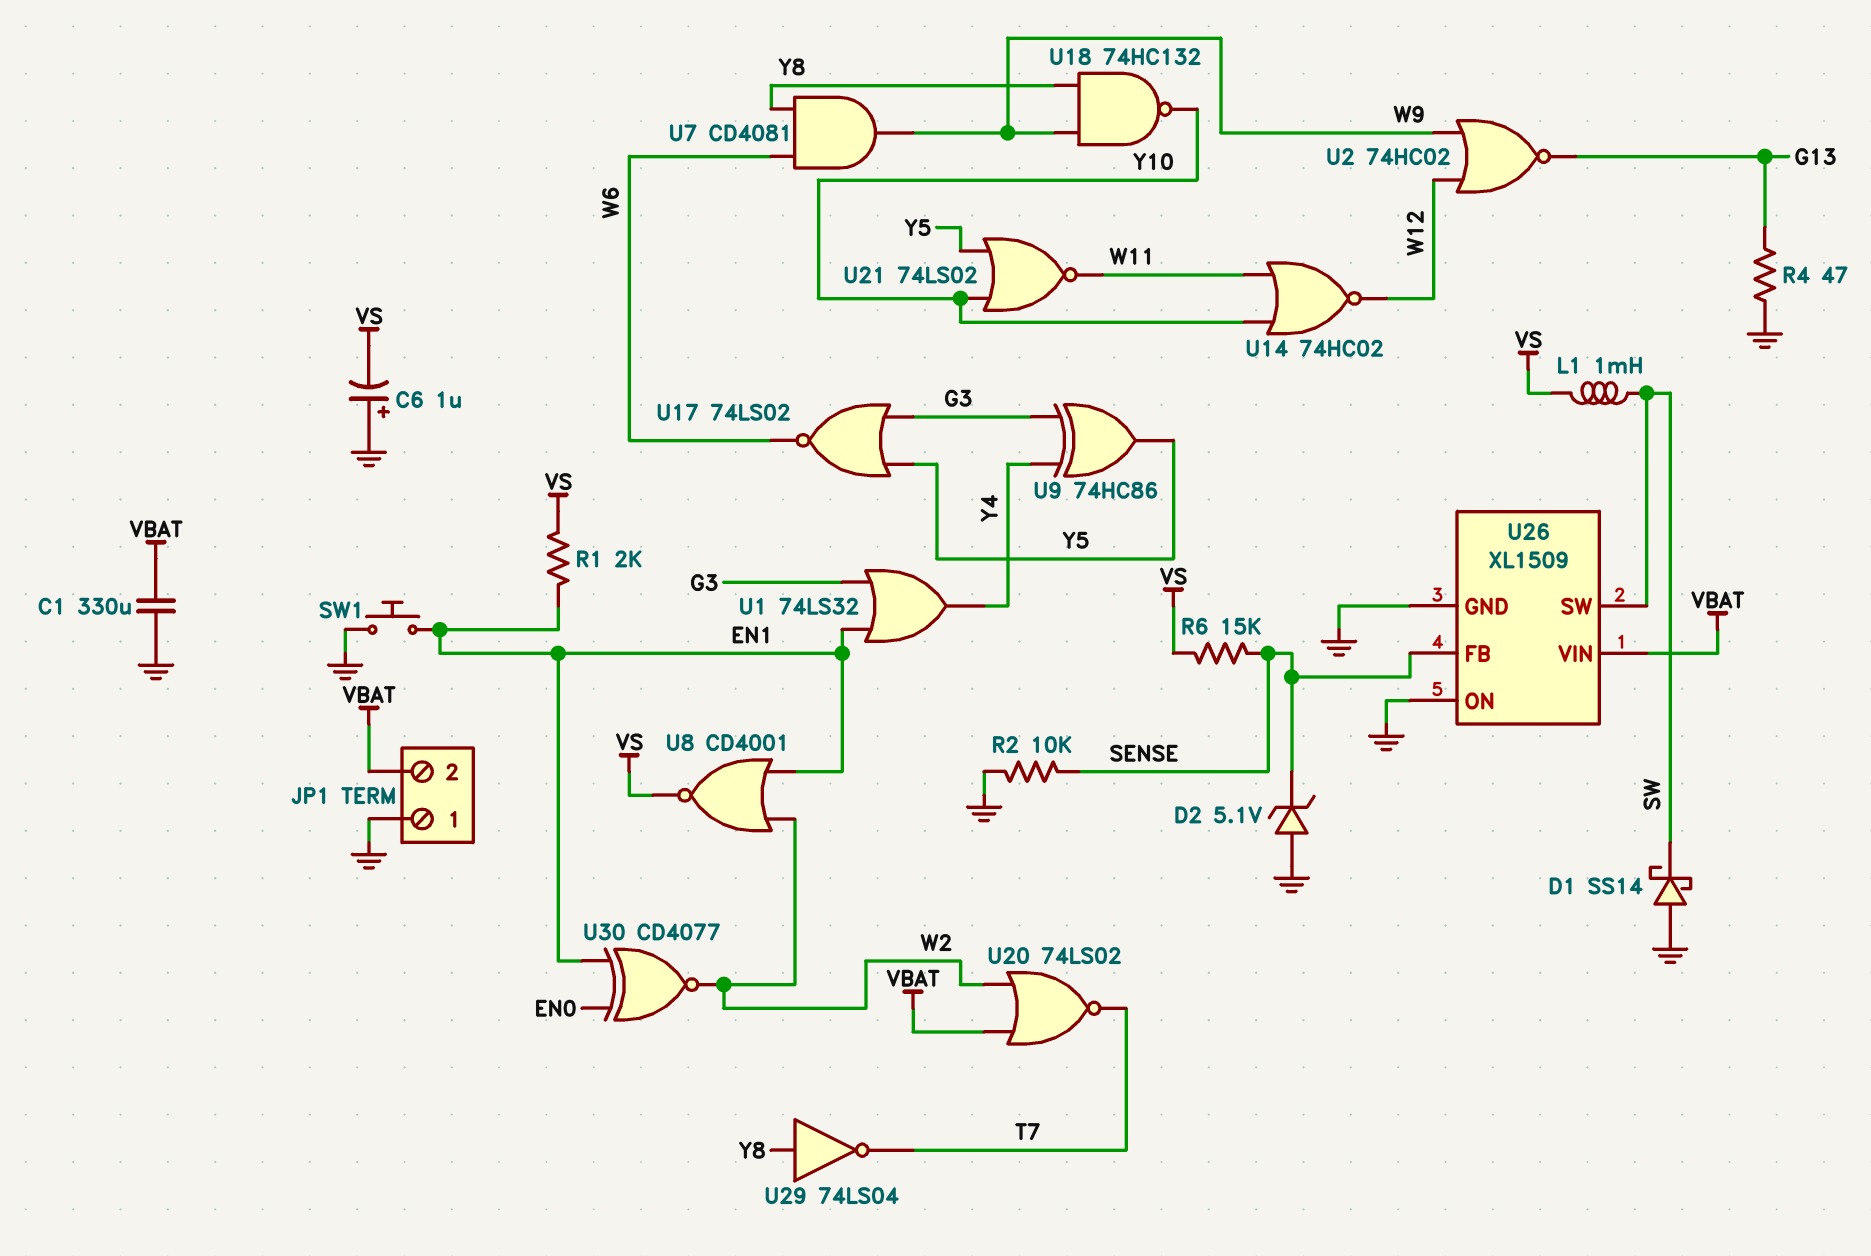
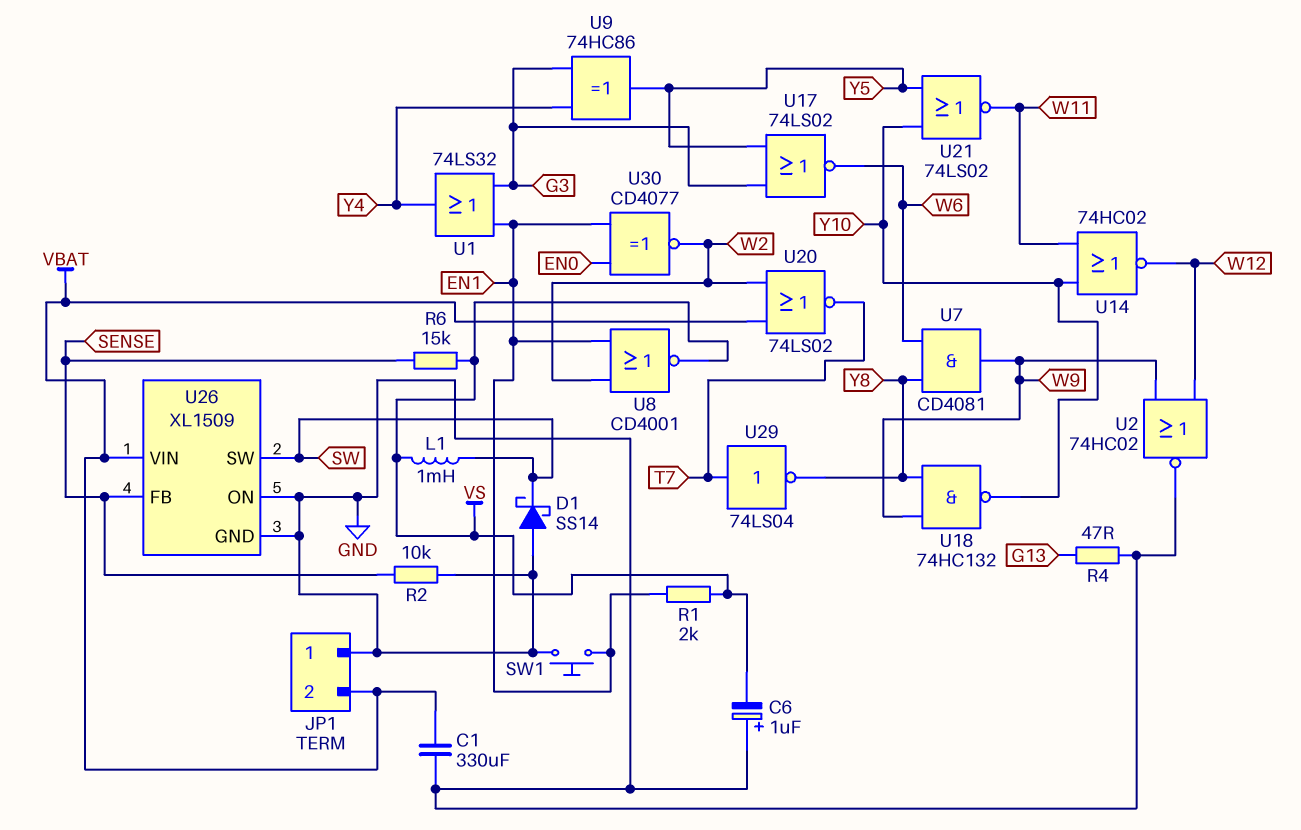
D2: zener 5.1V (A GND, K SENSE) -> none
U2: NOR 74HC02 (in W9, in W12, out G13) -> NOR 74HC02 (in W9, in W12, out GND)
U29: NOT 74LS04 (in Y8, out T7) -> NOT 74LS04 (in T7, out Y8)

